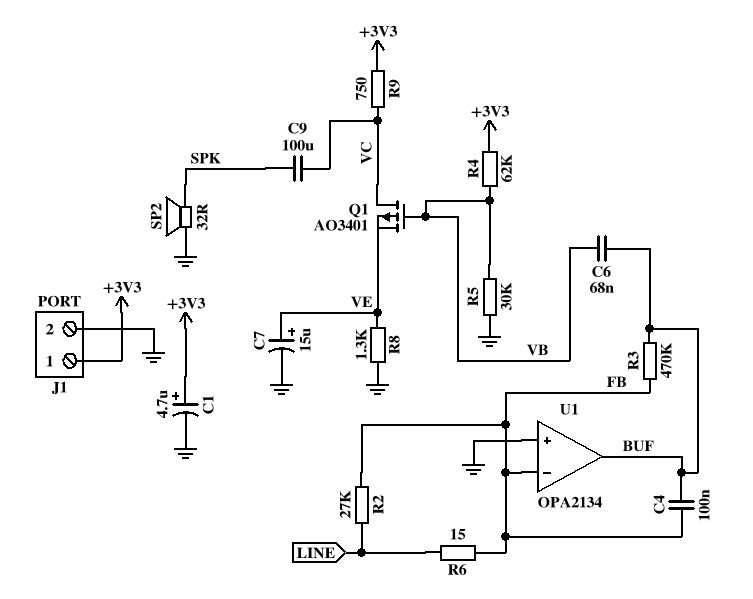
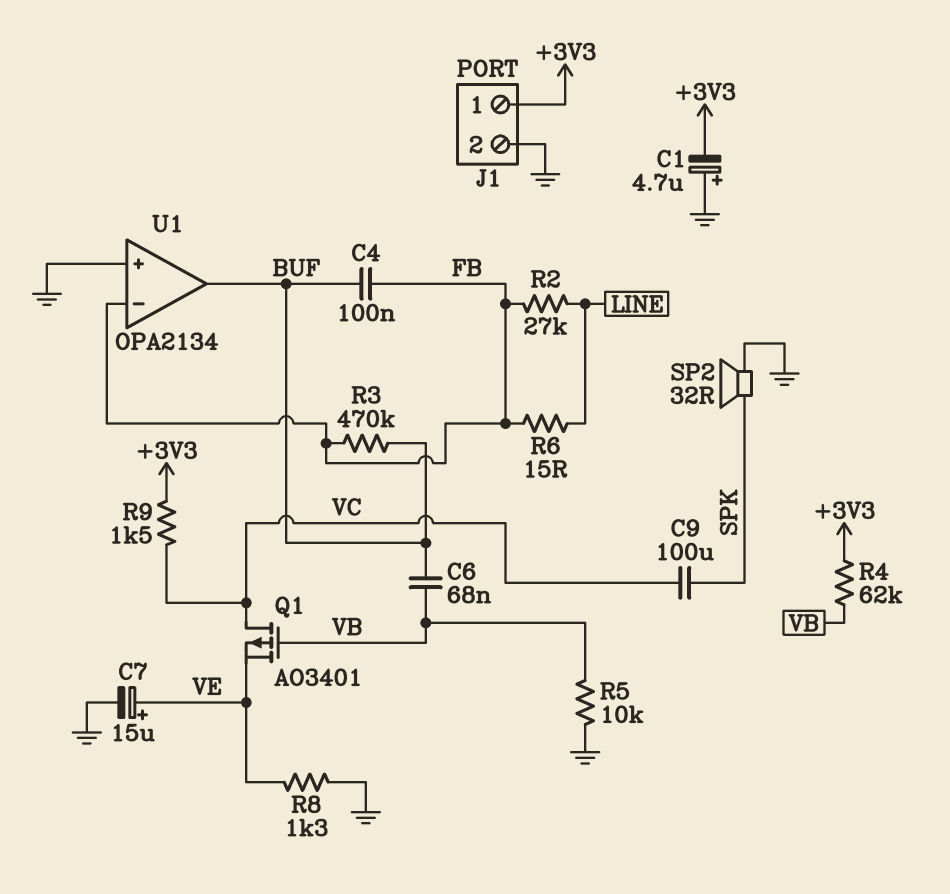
C1: 4.7uF (plus +3V3, minus GND) -> 4.7uF (plus GND, minus +3V3)
R5: 30k (GND, VB) -> 10k (GND, VB)
R9: 750 (+3V3, VC) -> 1.5k (+3V3, VC)

